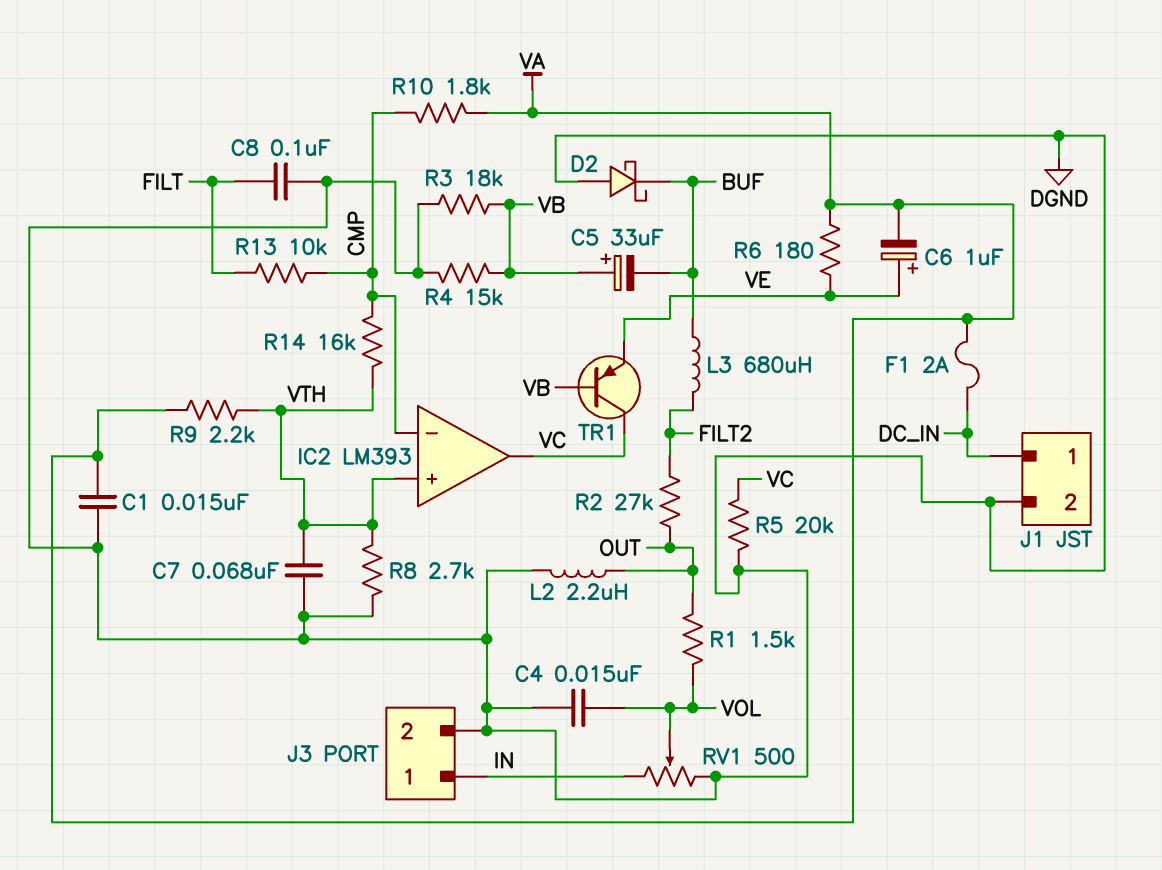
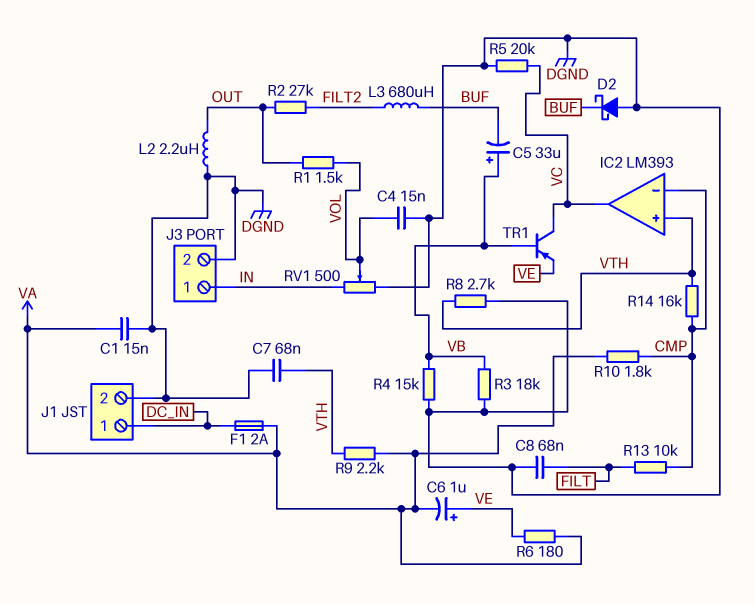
C8: 100nF (DGND, FILT) -> 68nF (DGND, FILT)

